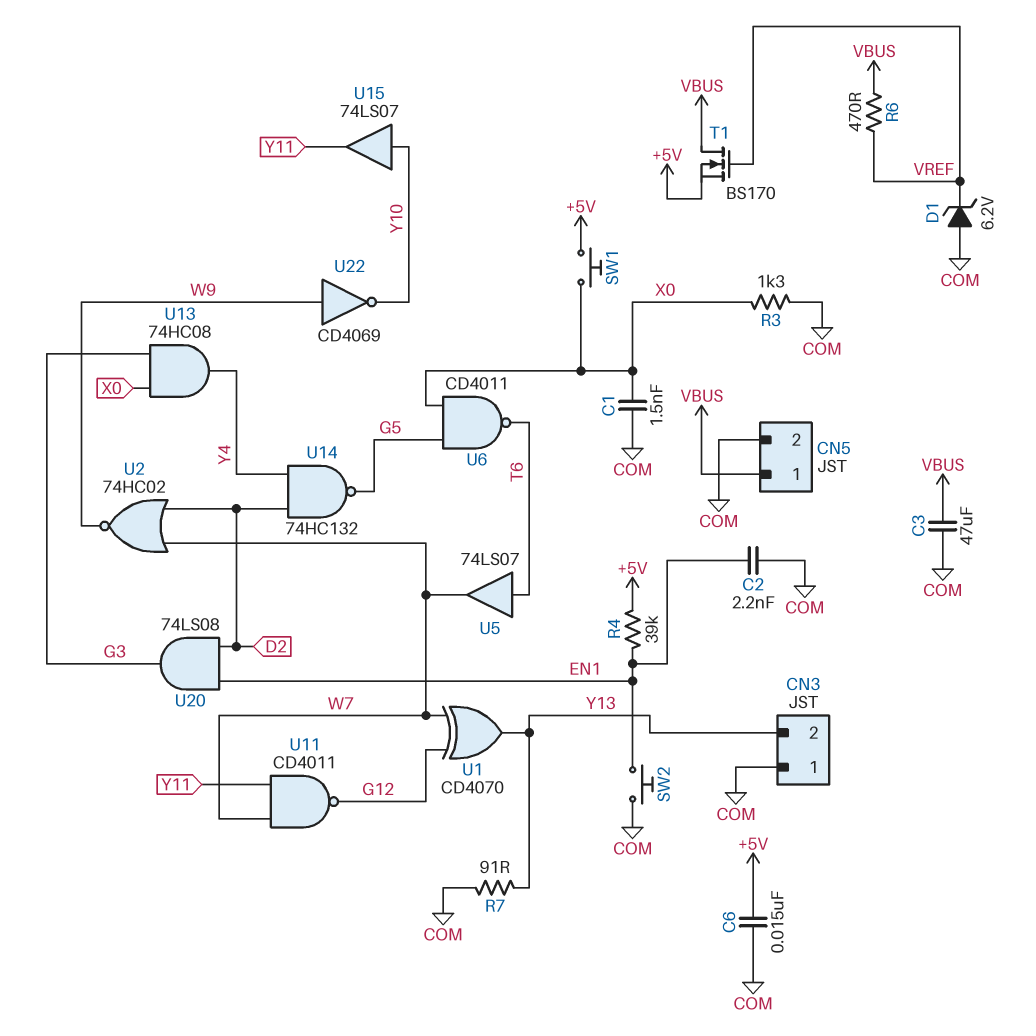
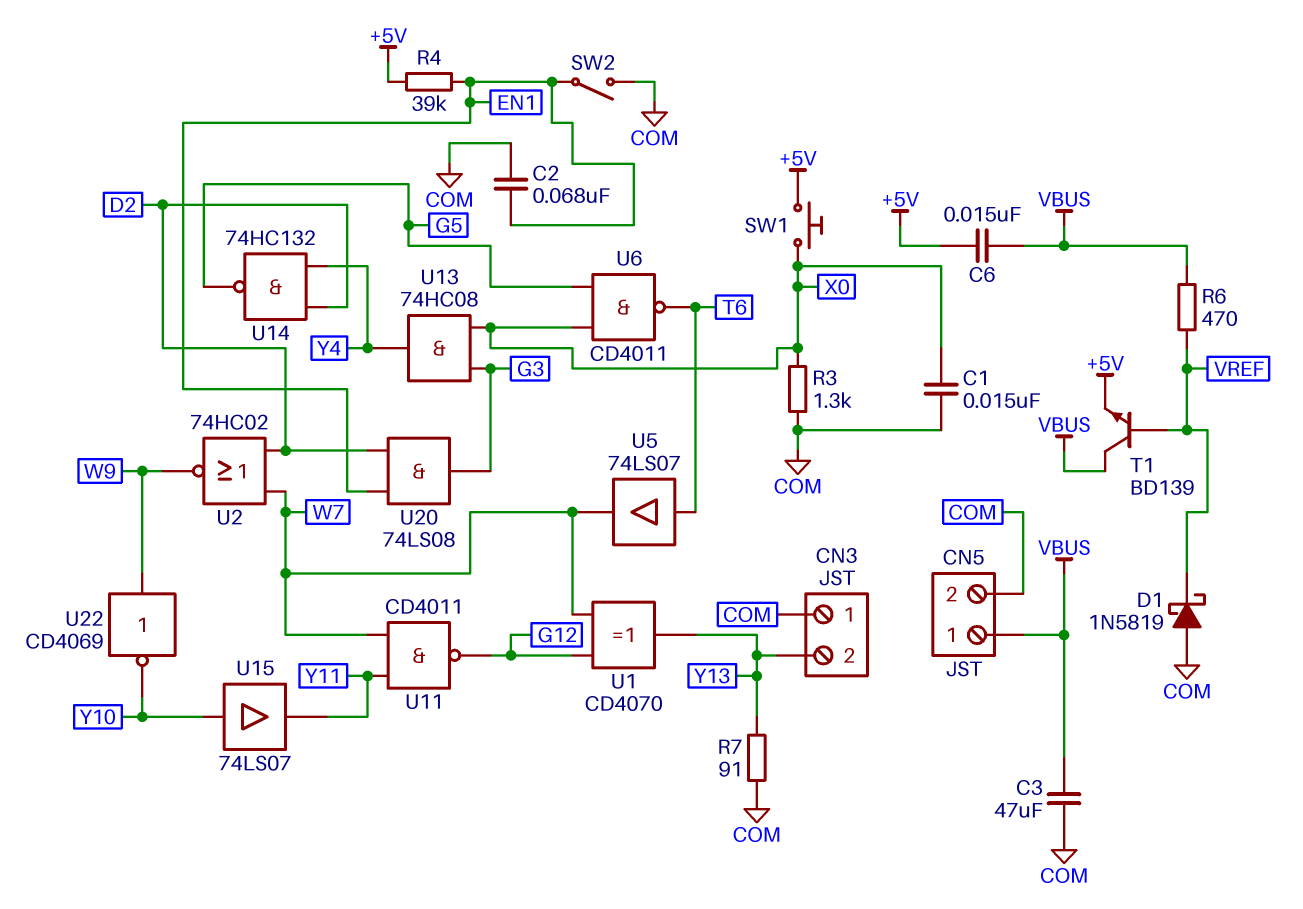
C1: 1.5nF (COM, X0) -> 15nF (COM, X0)
C2: 2.2nF (COM, EN1) -> 68nF (COM, EN1)
C6: 15nF (+5V, COM) -> 15nF (+5V, VBUS)
D1: zener 6.2V (A COM, K VREF) -> schottky 1N5819 (A COM, K VREF)
SW2: button (COM, EN1) -> switch (COM, EN1)
T1: NMOS BS170 (G VREF, D VBUS, S +5V) -> NPN BD139 (B VREF, C VBUS, E +5V)

